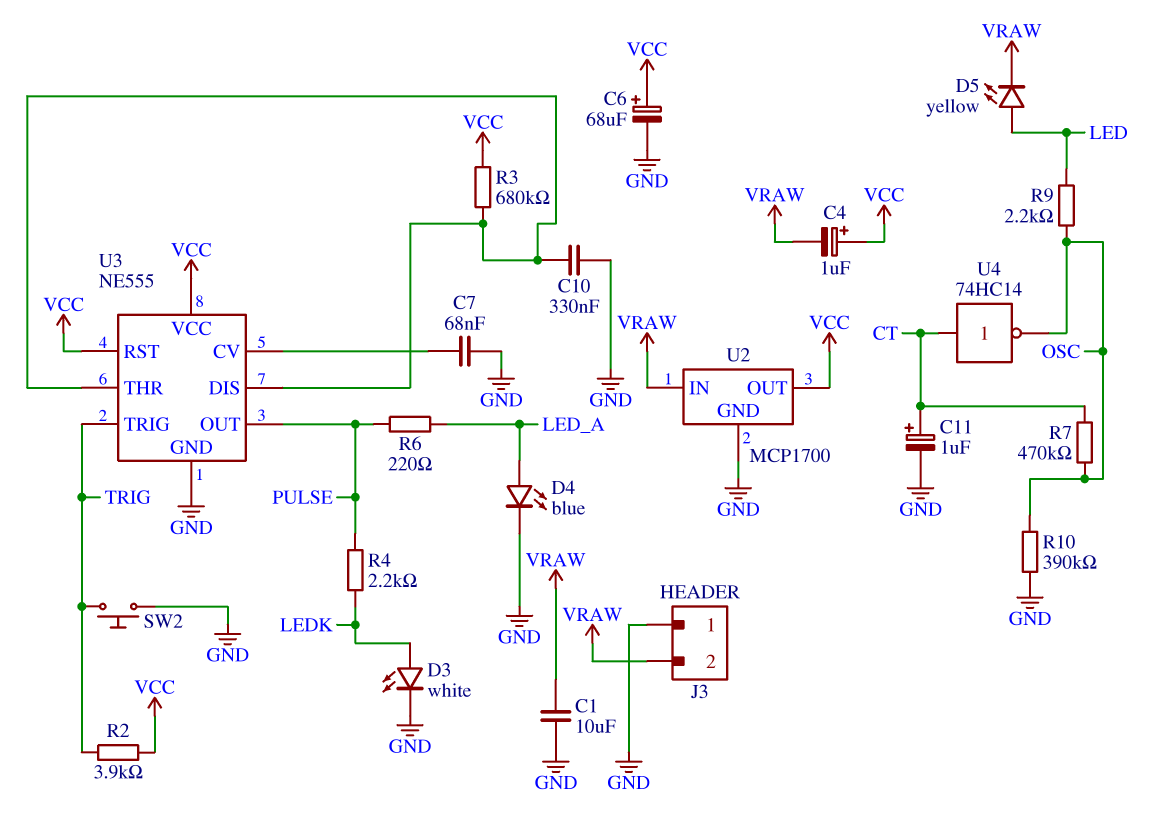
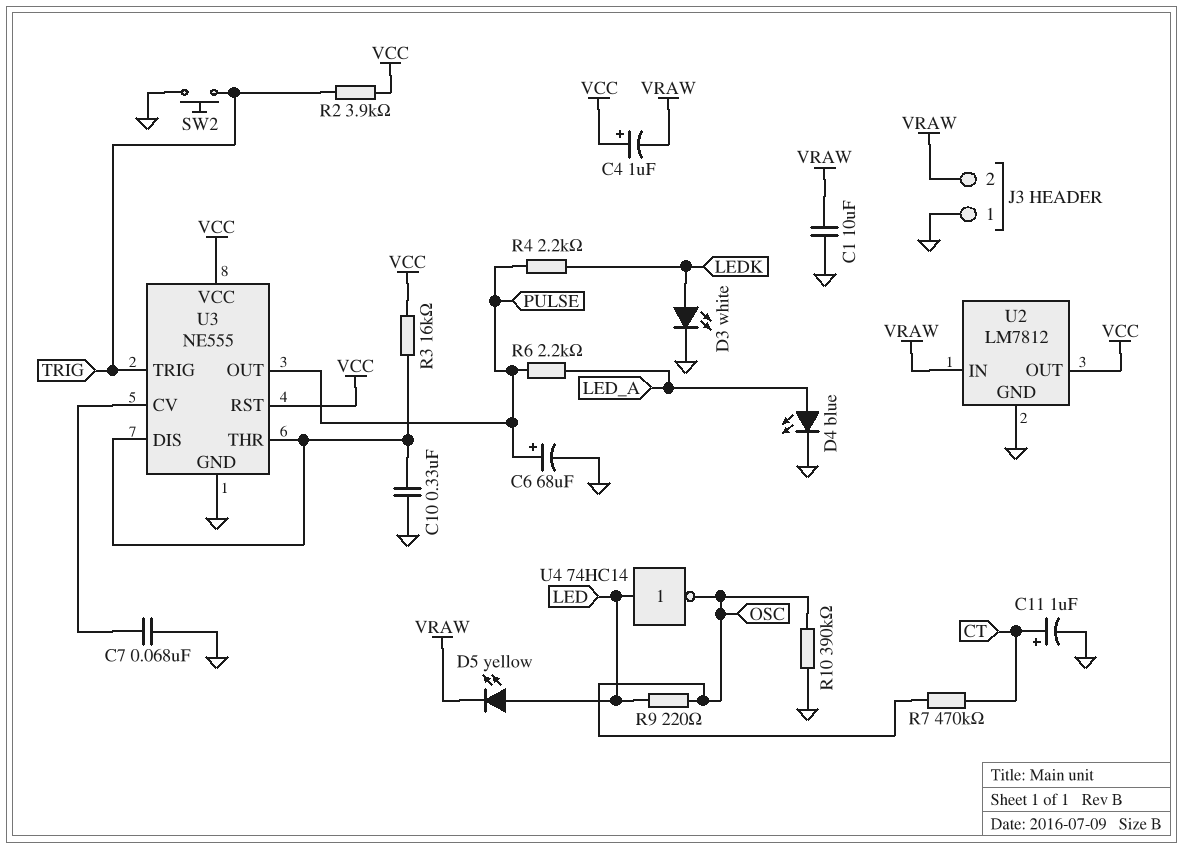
C6: 68uF (plus VCC, minus GND) -> 68uF (plus PULSE, minus GND)
R3: 680k (U3/DIS, VCC) -> 16k (U3/DIS, VCC)
R6: 220 (LED_A, PULSE) -> 2.2k (LED_A, PULSE)
R9: 2.2k (LED, OSC) -> 220 (LED, OSC)
U2: MCP1700 -> LM7812
U4: NOT 74HC14 (in CT, out OSC) -> NOT 74HC14 (in LED, out OSC)

